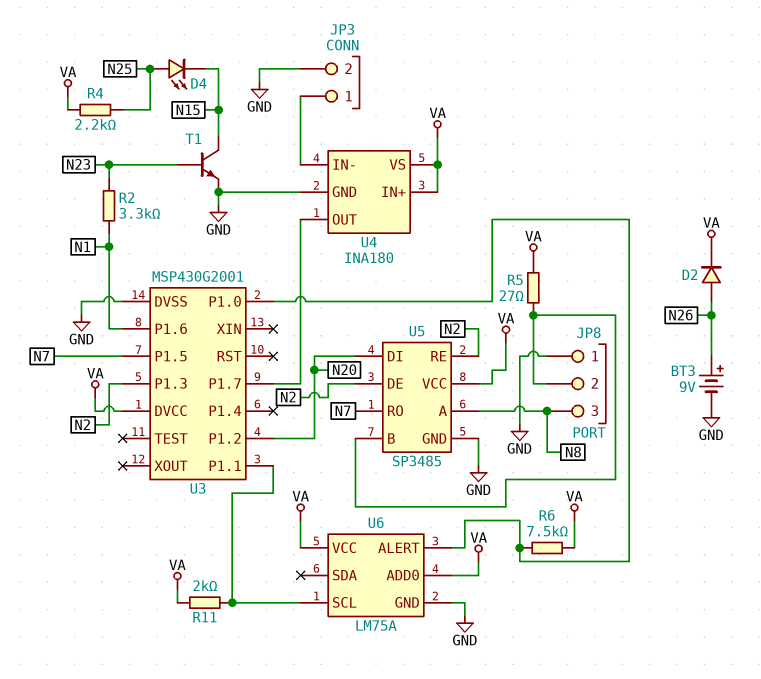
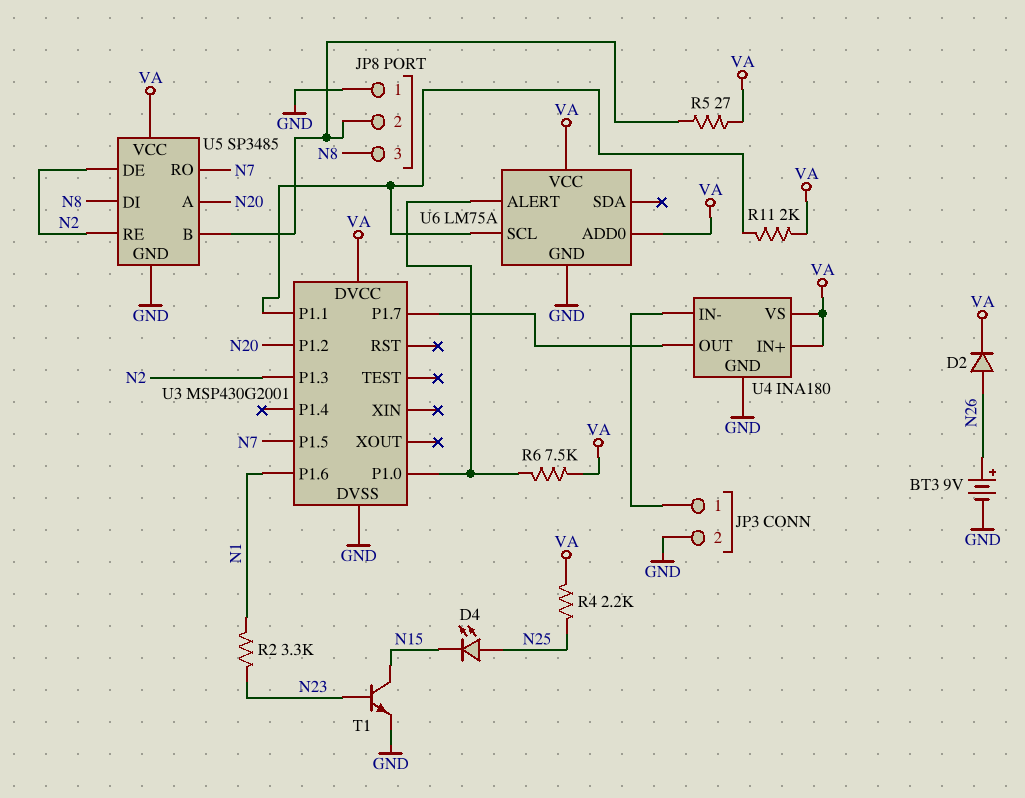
U5 pin A: N8 -> N20
U5 pin DI: N20 -> N8

